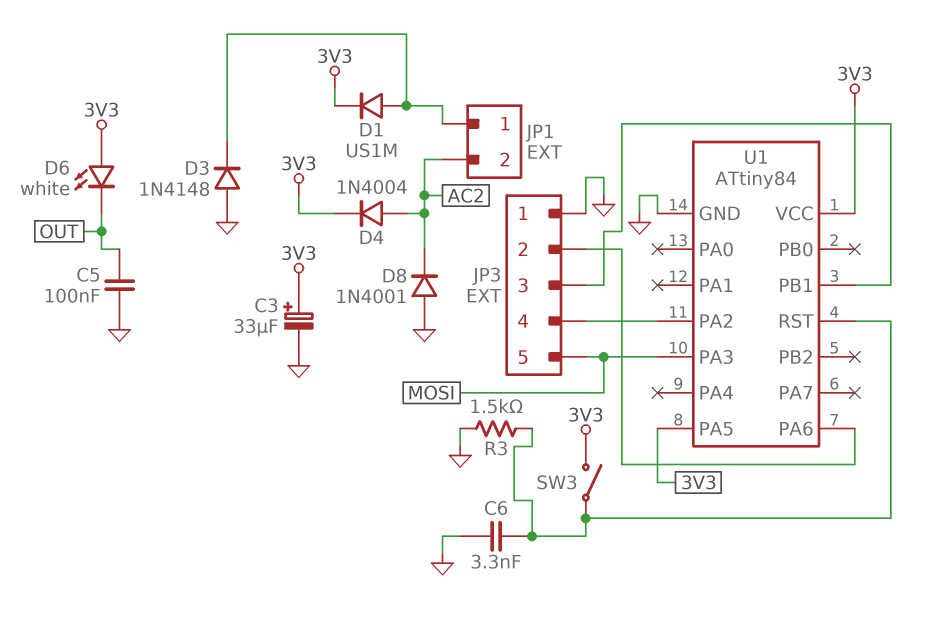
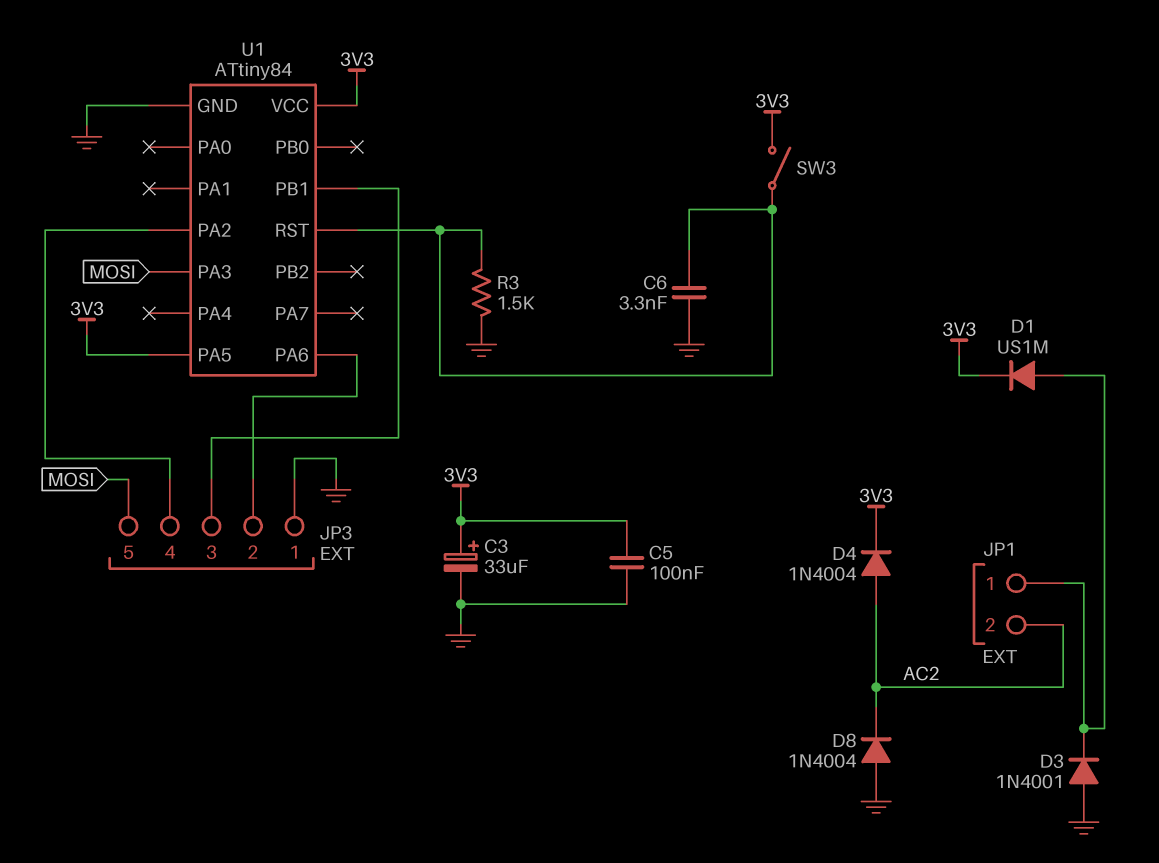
C5: 100nF (GND, OUT) -> 100nF (3V3, GND)
D3: diode 1N4148 (A GND, K JP1/1) -> diode 1N4001 (A GND, K JP1/1)
D6: LED white (A 3V3, K OUT) -> none
D8: diode 1N4001 (A GND, K AC2) -> diode 1N4004 (A GND, K AC2)

